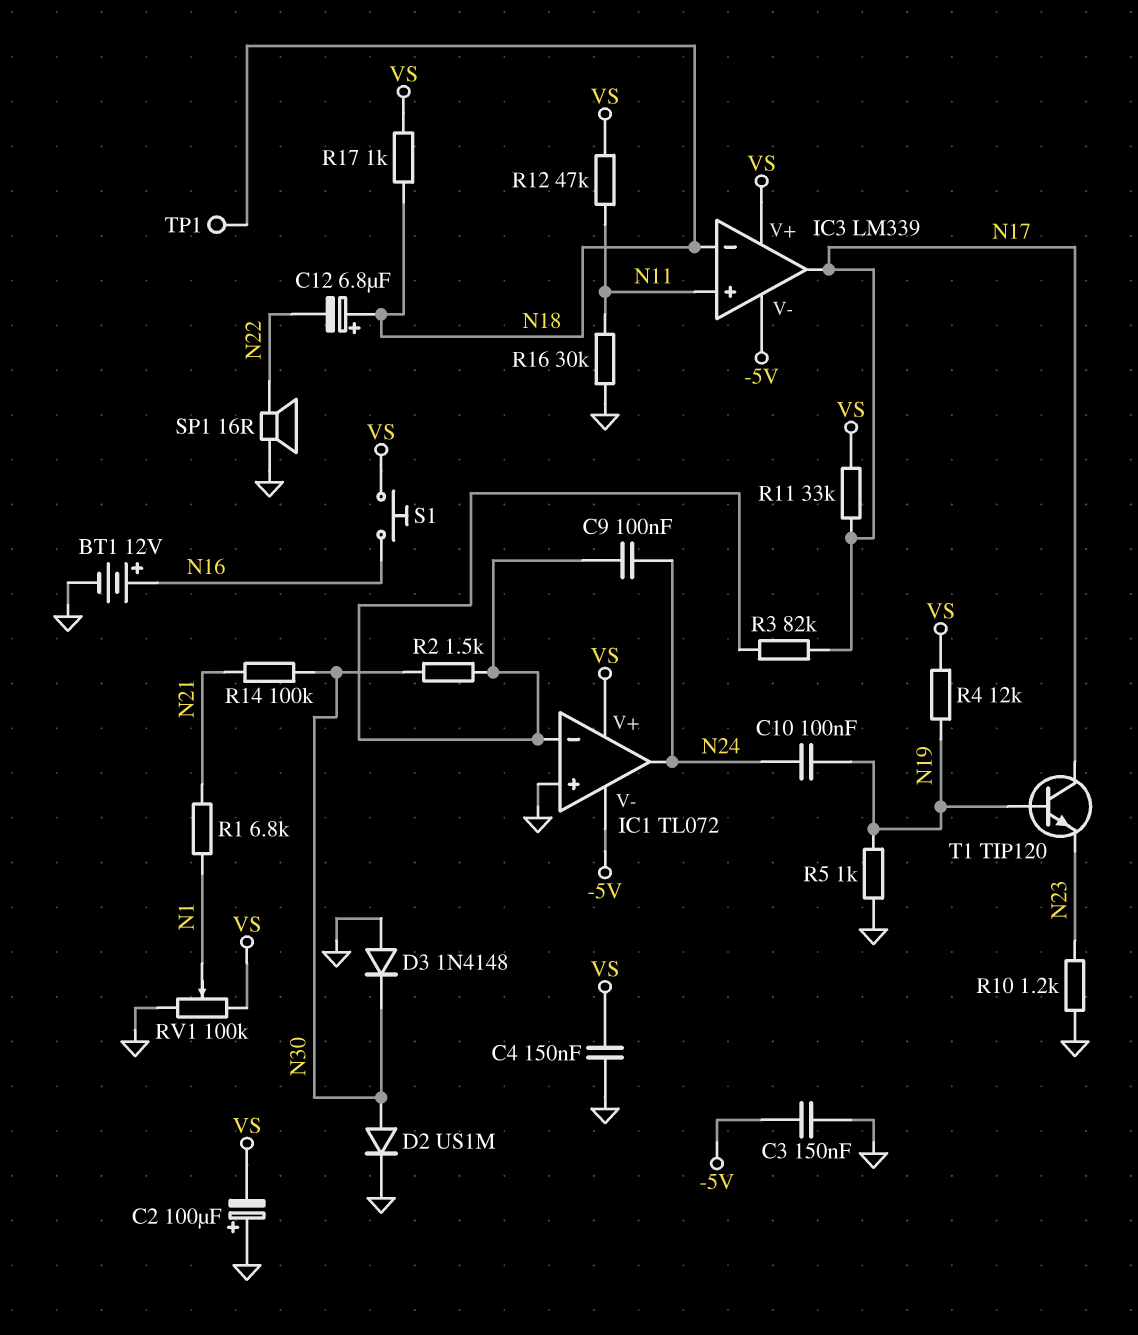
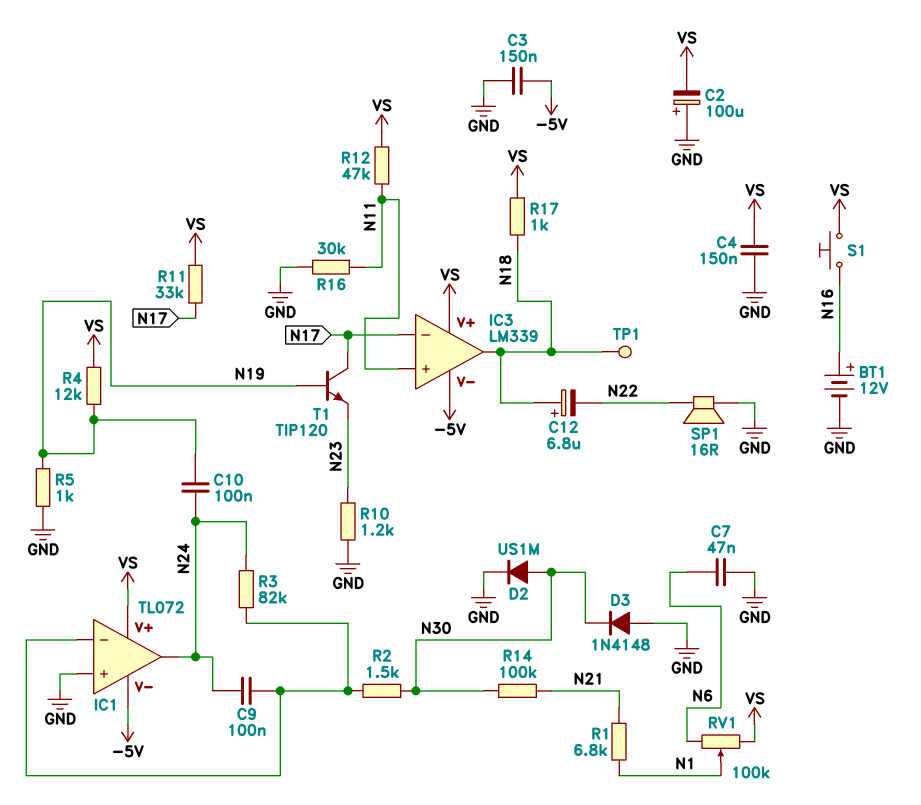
C7: none -> 47nF (GND, N6)
IC3 pin in-: N18 -> N17
IC3 pin out: N17 -> N18
R3: 82k (IC1/in-, N17) -> 82k (IC1/in-, N24)
RV1: 100k (GND, VS, wiper N1) -> 100k (N6, VS, wiper N1)

